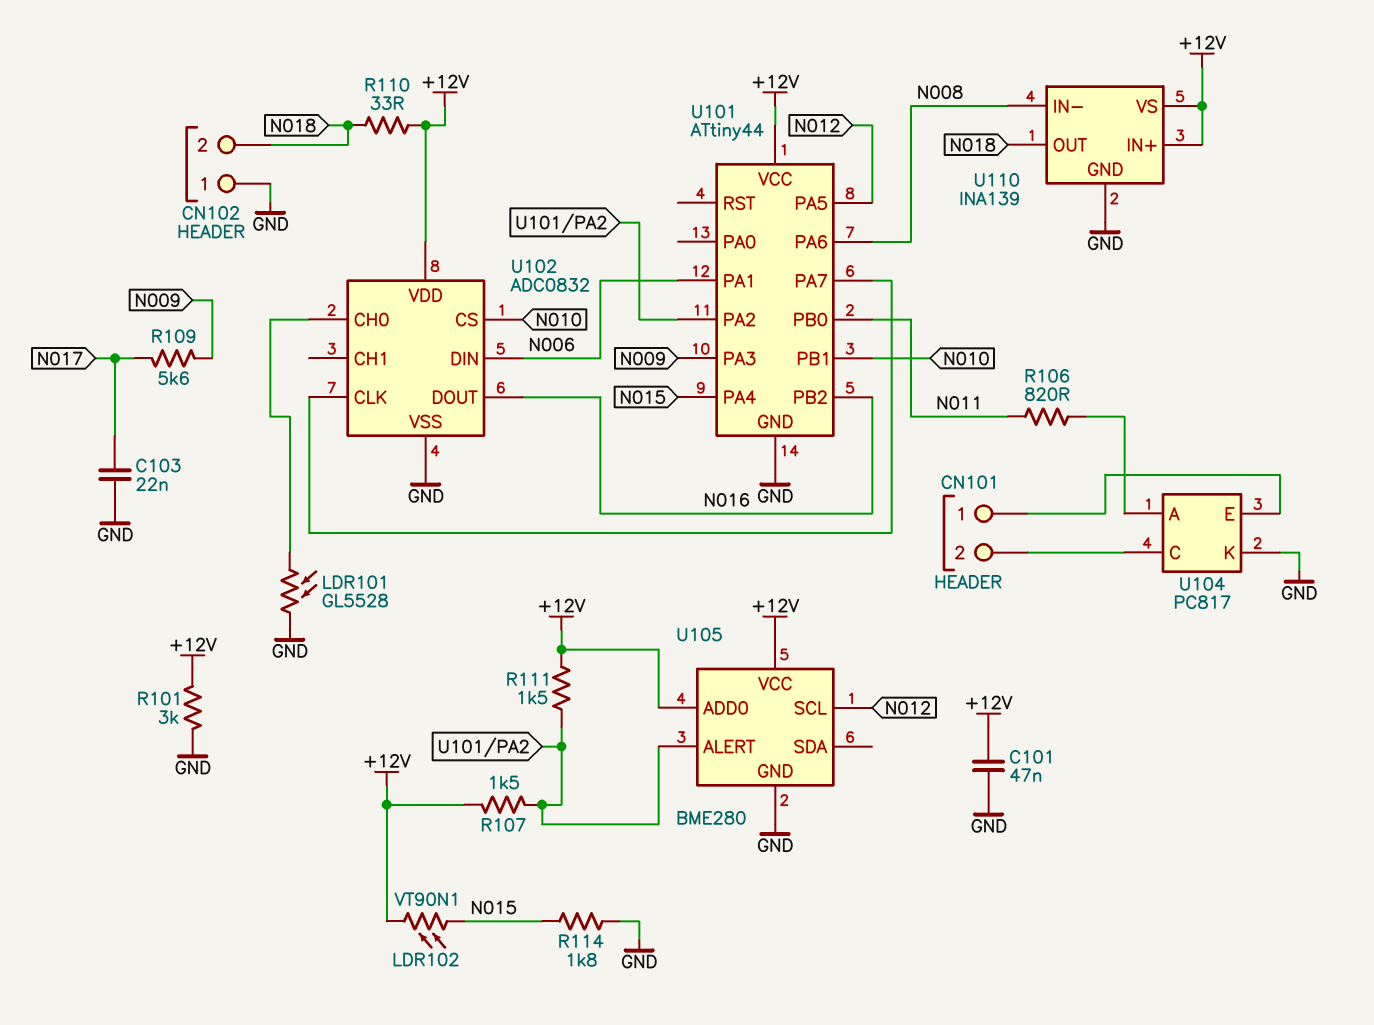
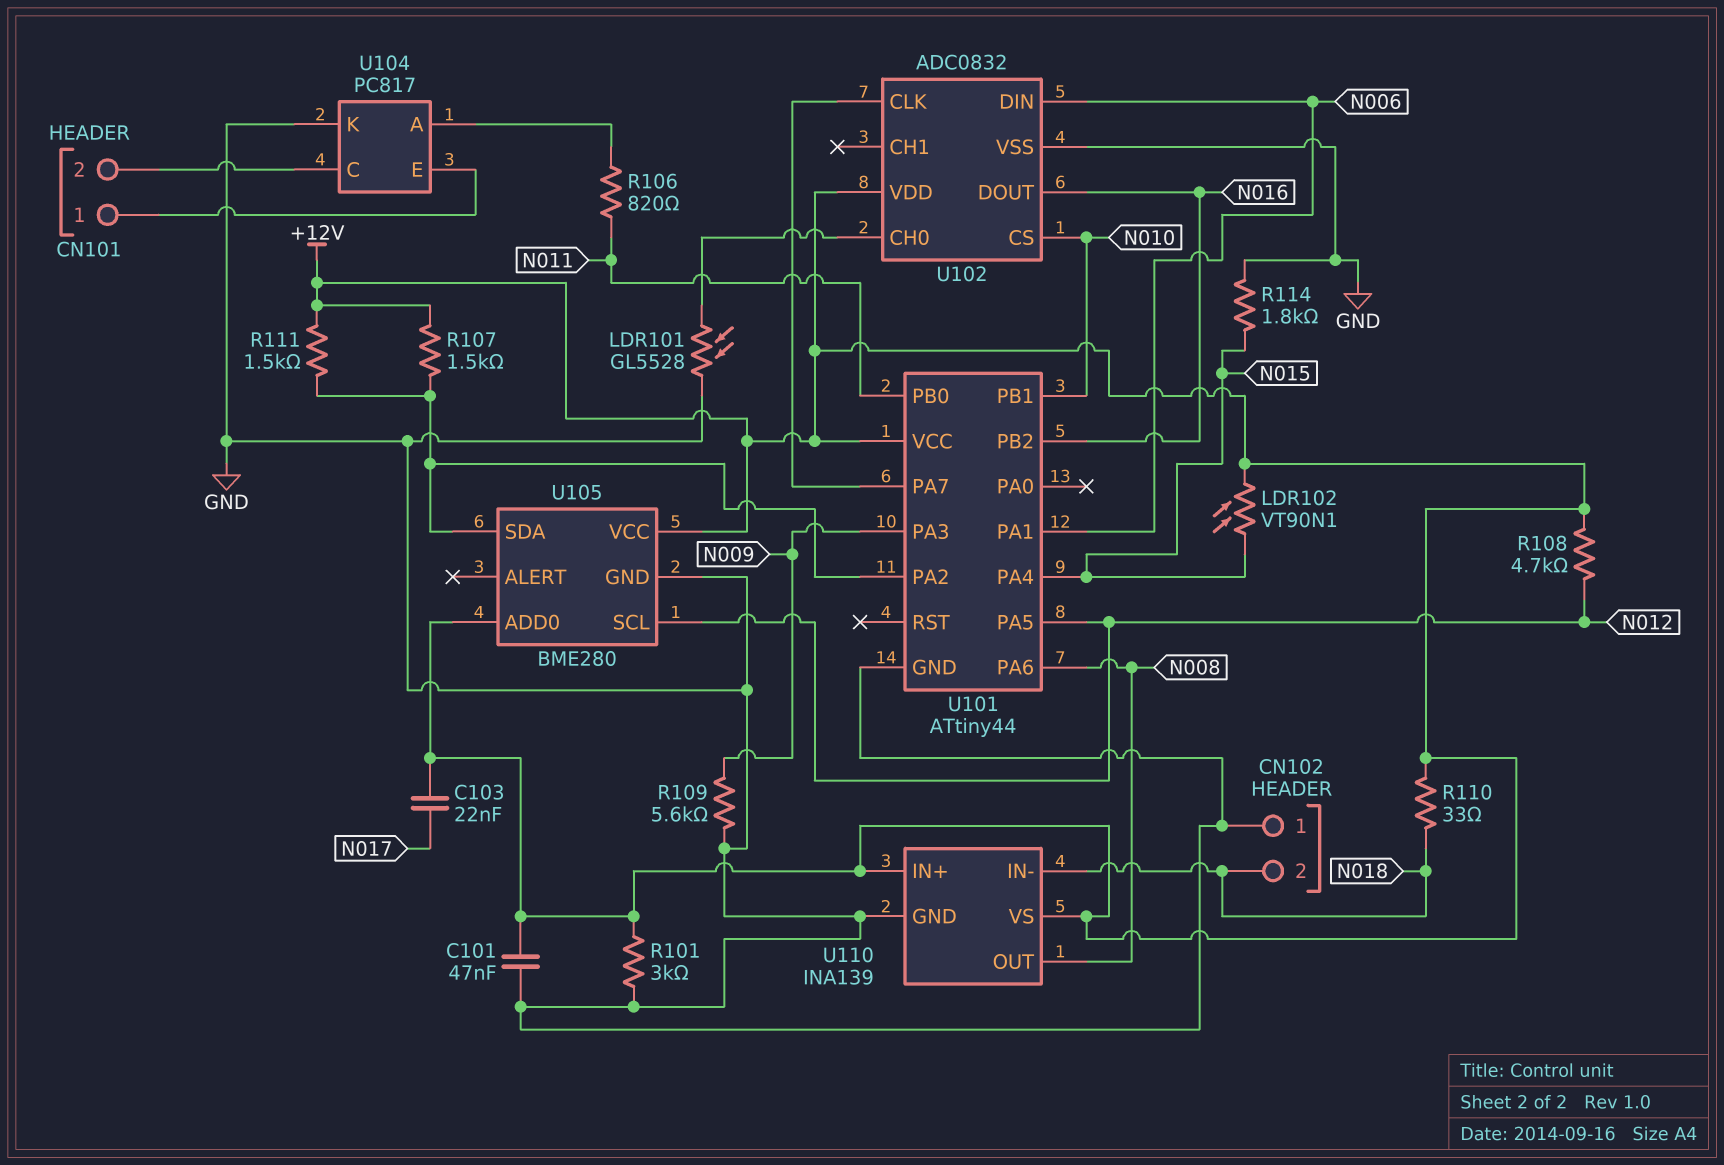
C103: 22nF (GND, N017) -> 22nF (+12V, N017)
R108: none -> 4.7k (+12V, N012)
R109: 5.6k (N009, N017) -> 5.6k (GND, N009)
U105 pin ALERT: U101/PA2 -> none
U105 pin SDA: none -> U101/PA2
U110 pin IN-: N008 -> N018
U110 pin OUT: N018 -> N008

